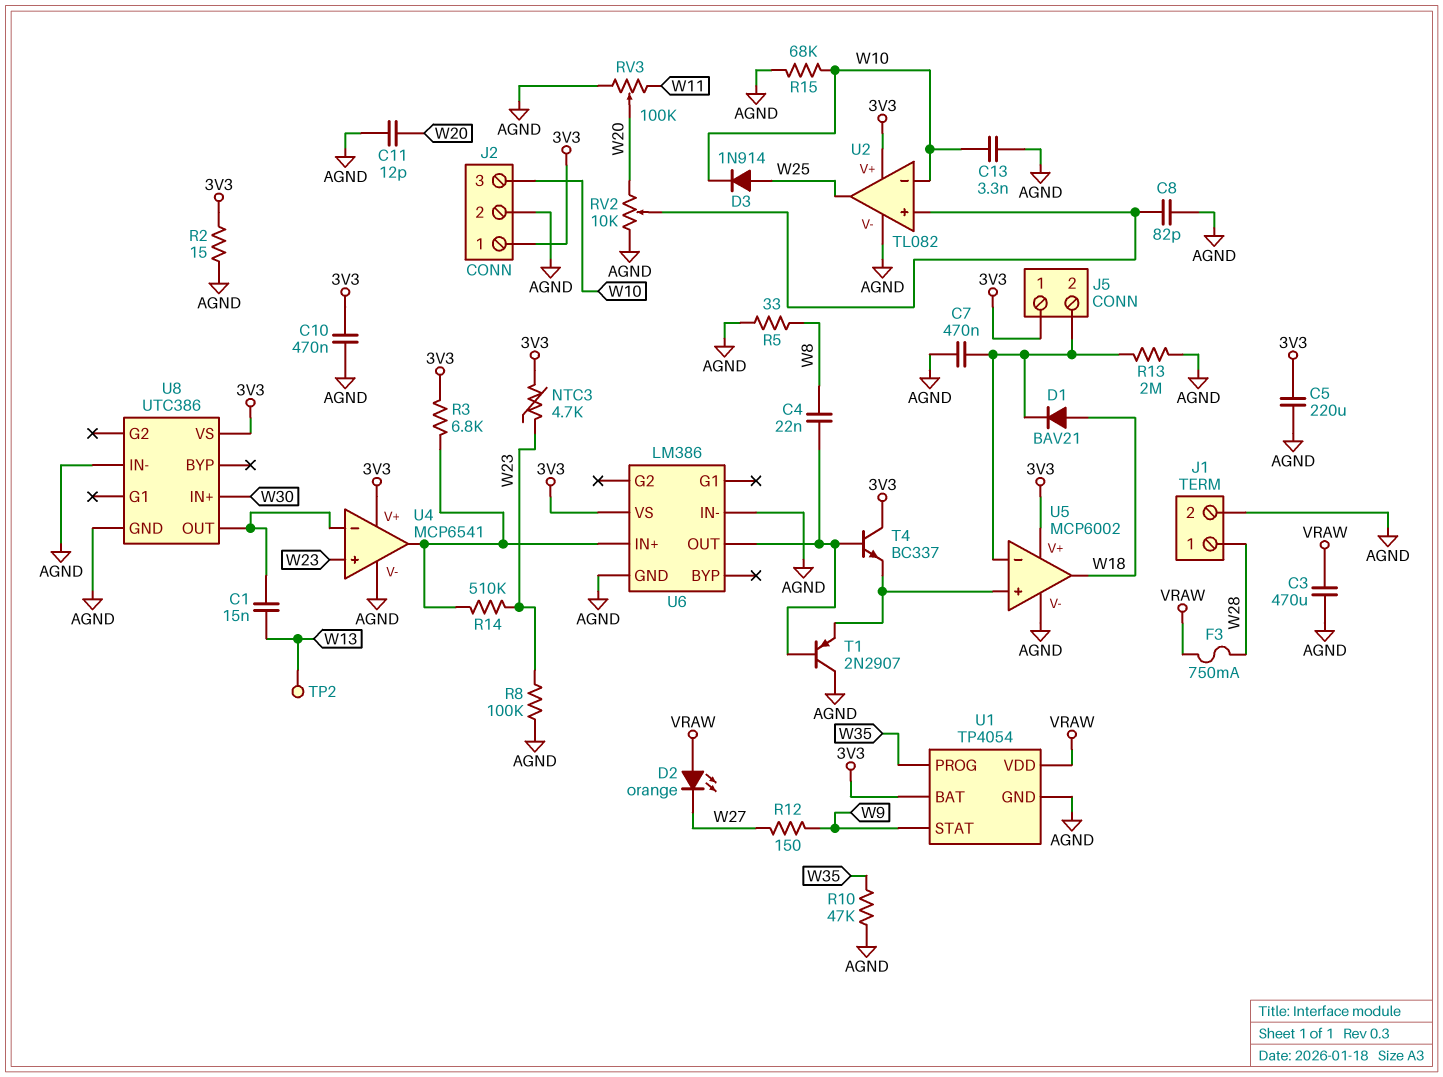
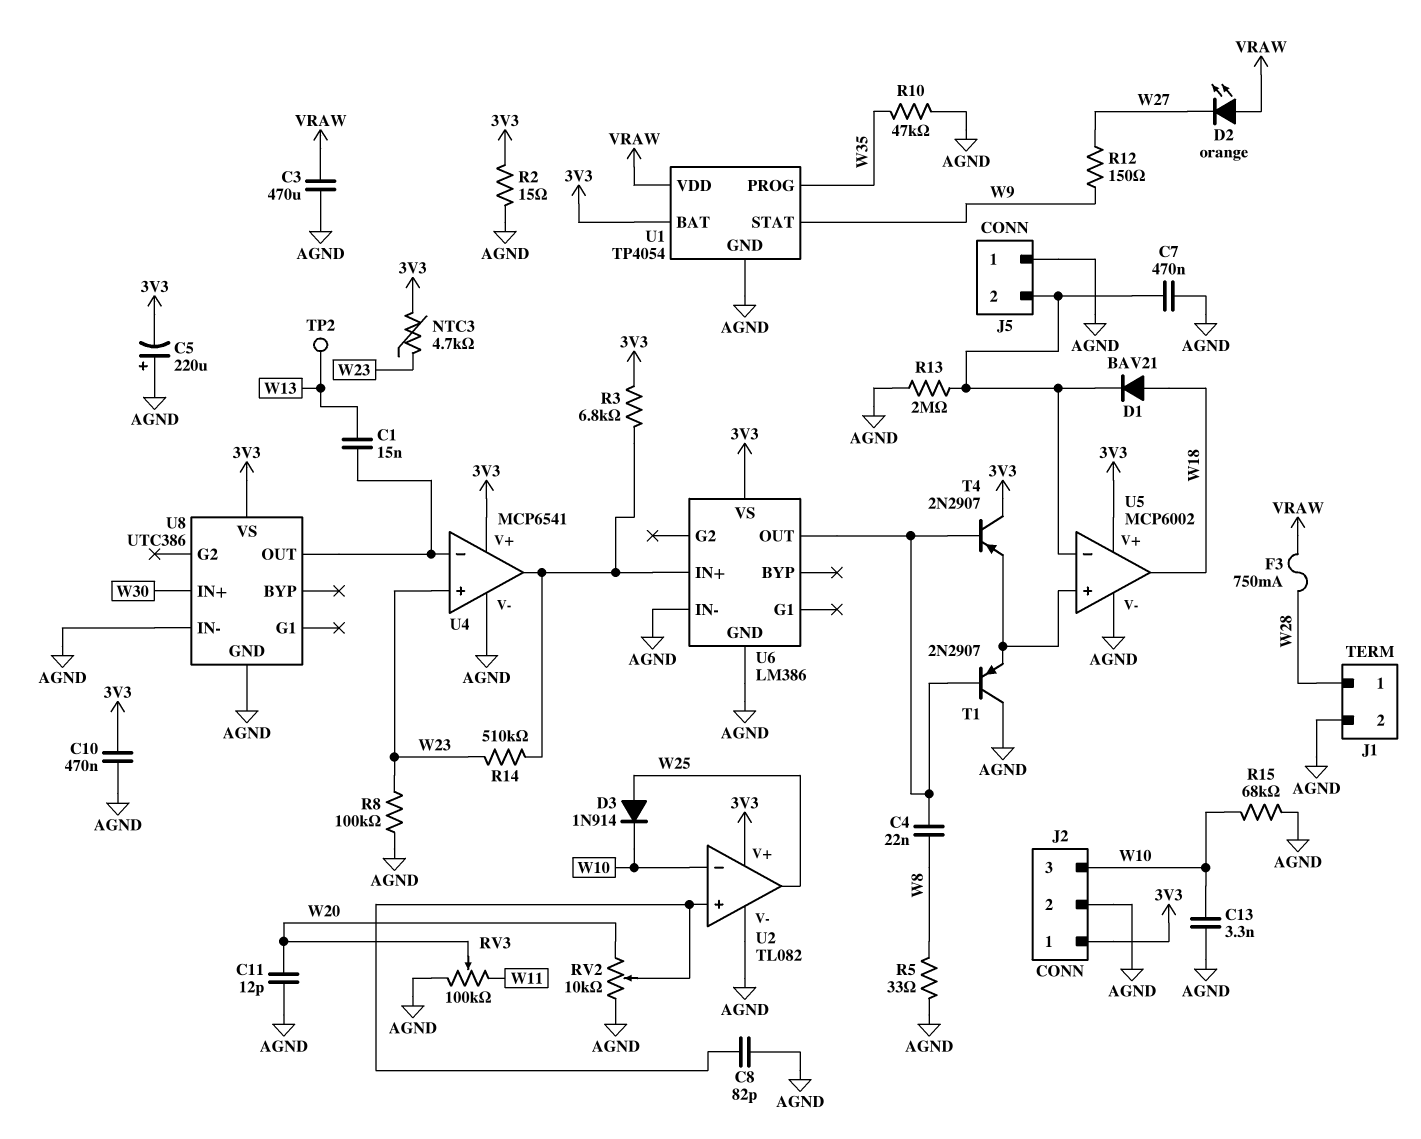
C5: 220uF (3V3, AGND) -> 220uF (plus AGND, minus 3V3)
J5 pin 1: 3V3 -> AGND
T4: NPN BC337 (B U6/OUT, C 3V3, E U5/in+) -> PNP 2N2907 (B U6/OUT, C 3V3, E U5/in+)

